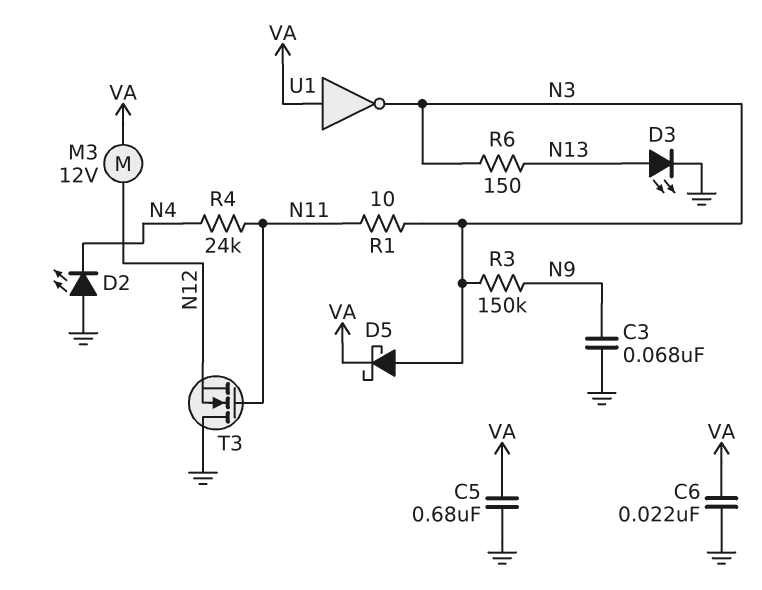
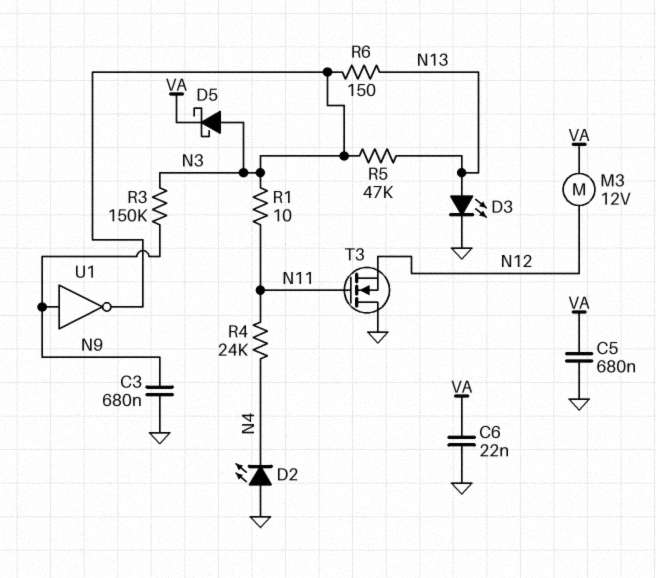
C3: 68nF (GND, N9) -> 680nF (GND, N9)
R5: none -> 47k (N3, N13)
U1: NOT (in VA, out N3) -> NOT (in N9, out N3)

